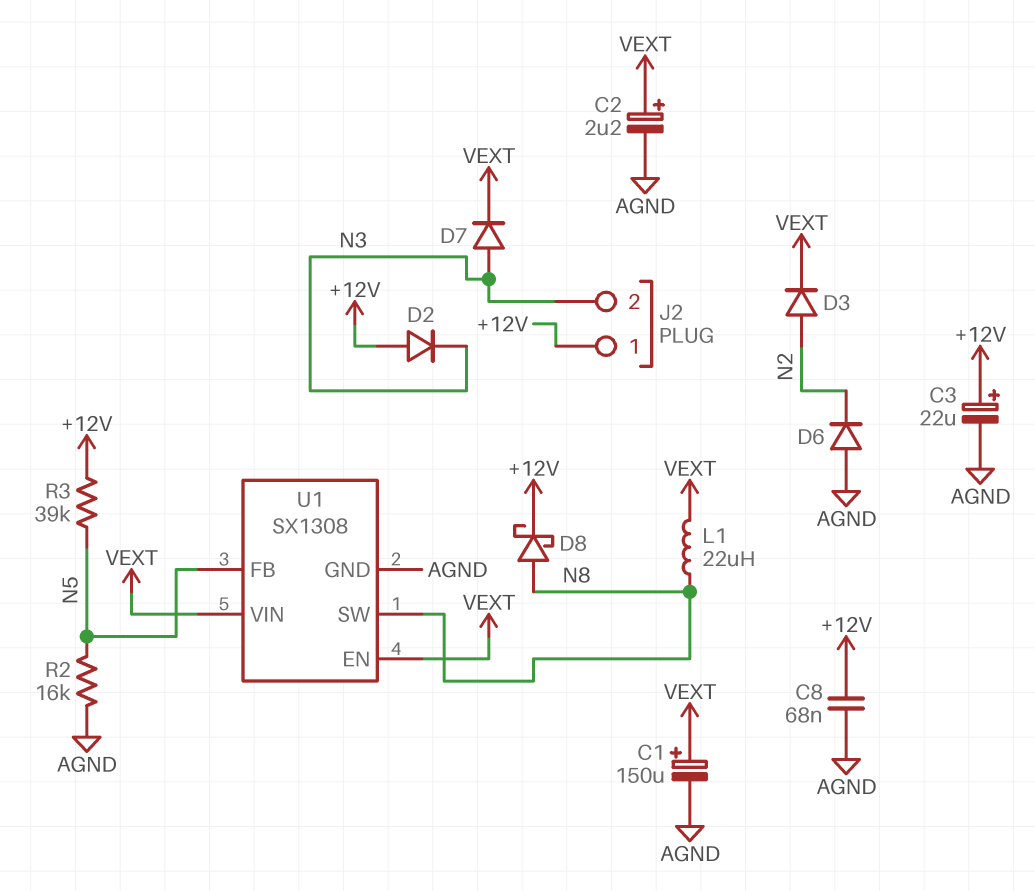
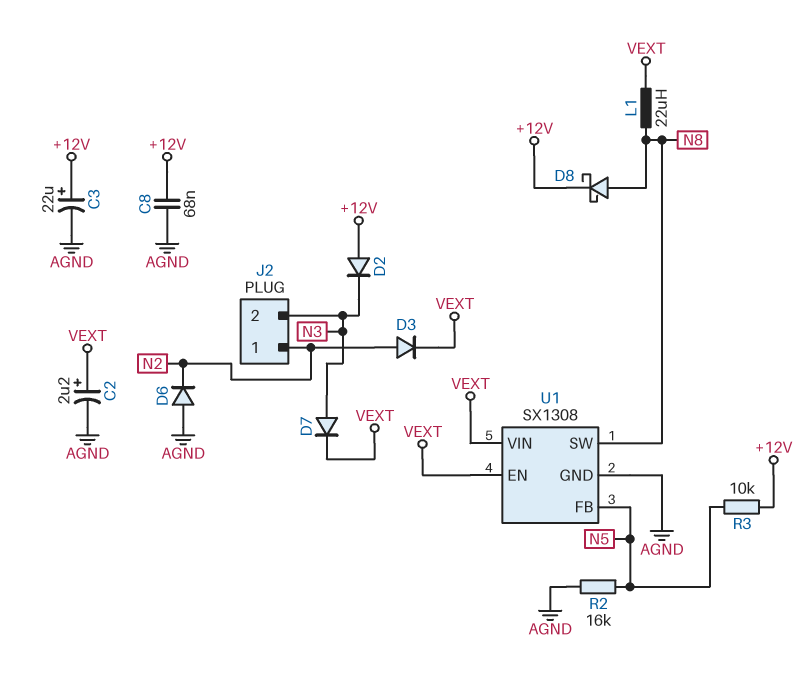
C1: 150uF (plus VEXT, minus AGND) -> none
J2 pin 1: +12V -> N2
R3: 39k (+12V, N5) -> 10k (+12V, N5)

